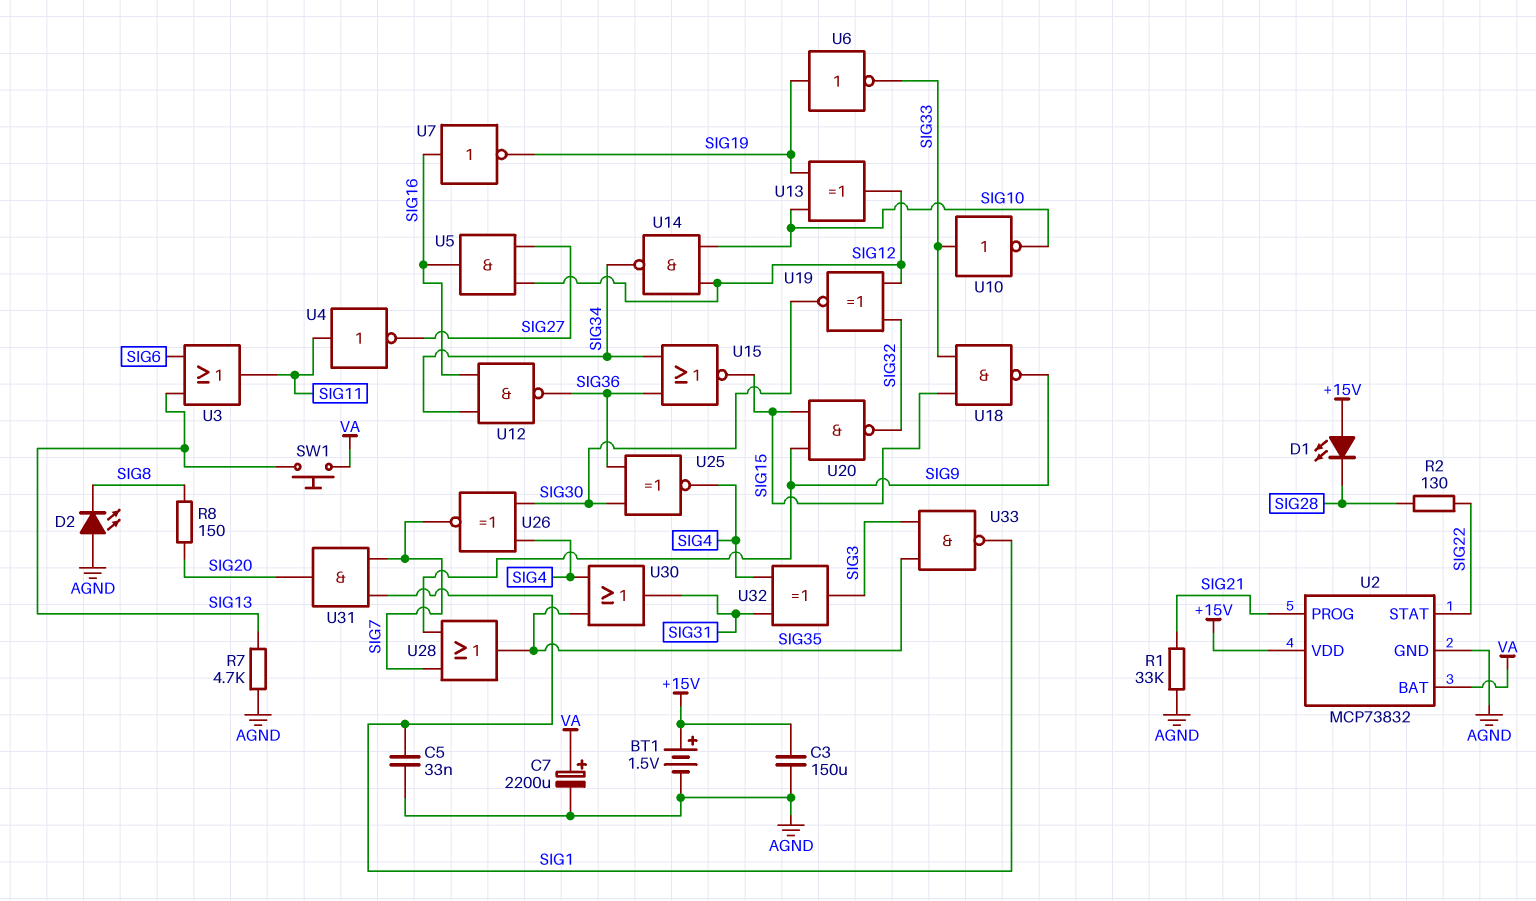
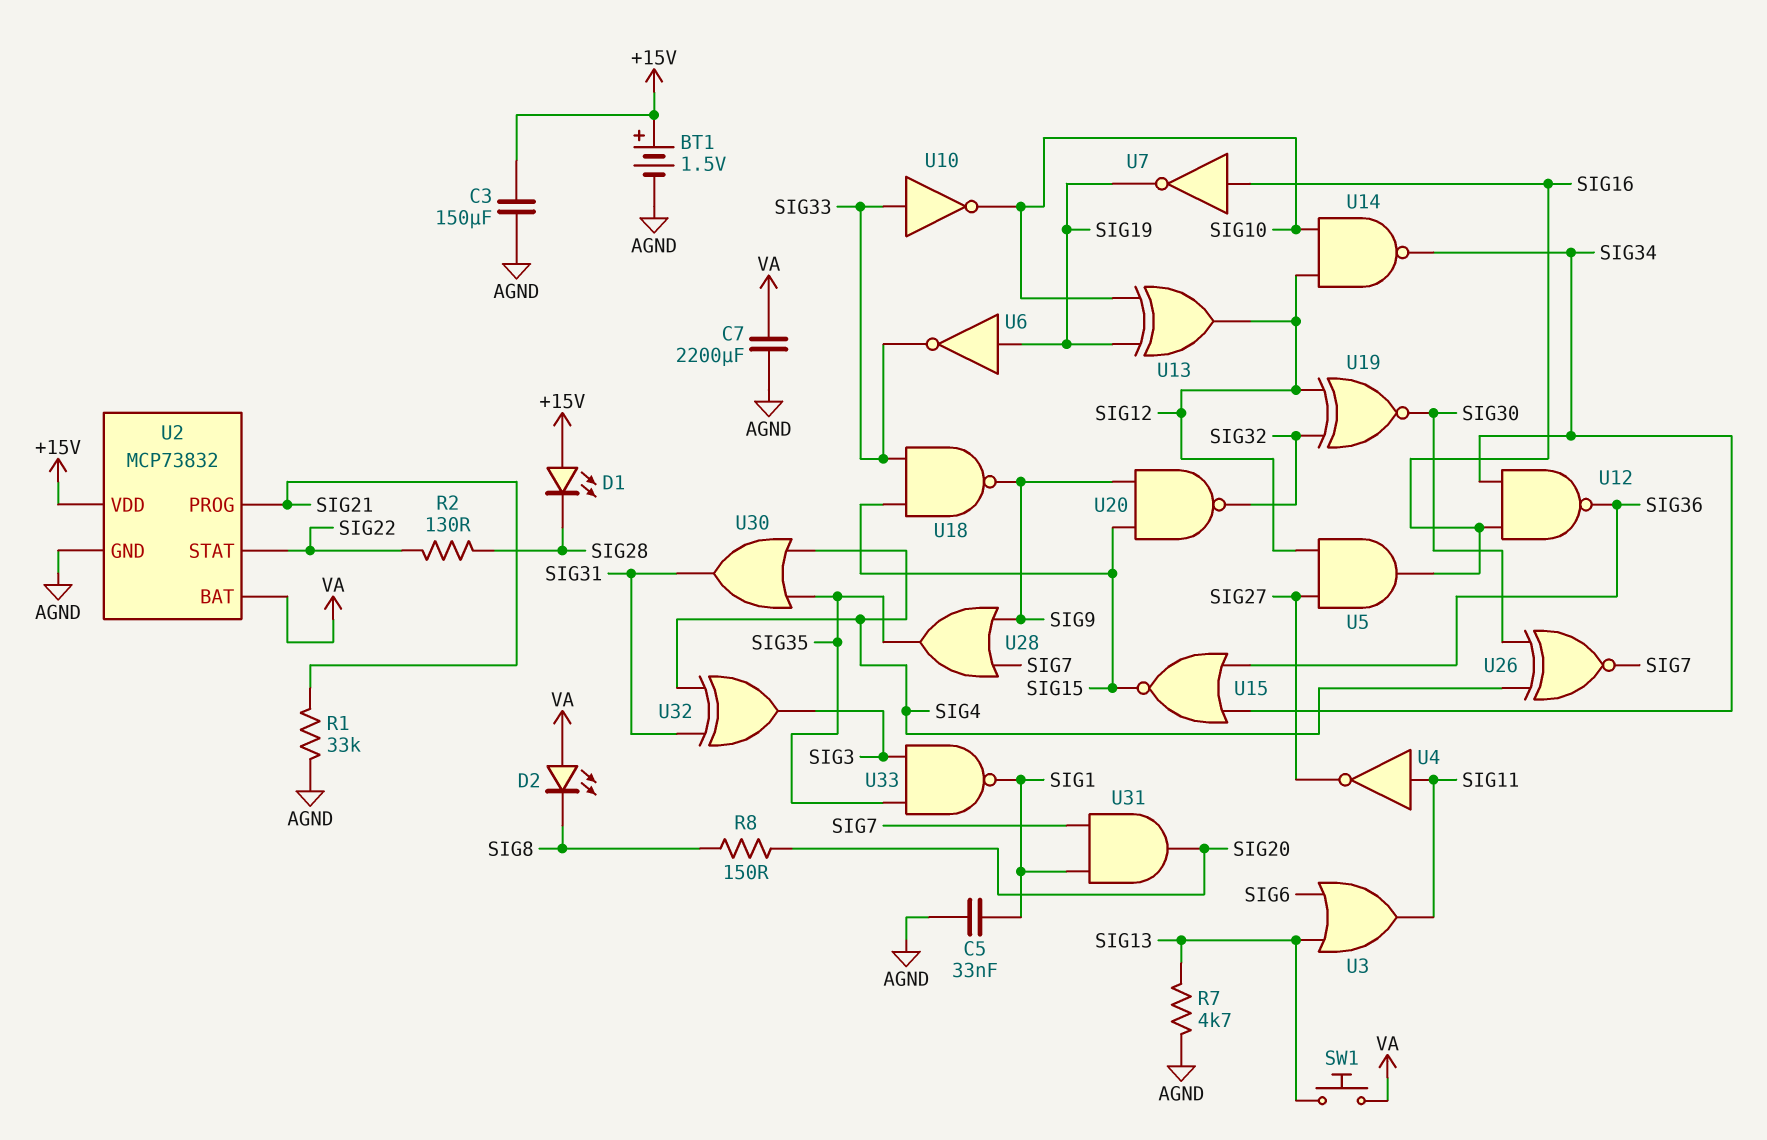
C7: 2200uF (plus VA, minus AGND) -> 2200uF (AGND, VA)
D2: LED (A AGND, K SIG8) -> LED (A VA, K SIG8)
U25: XNOR (in SIG30, in SIG36, out SIG4) -> none

